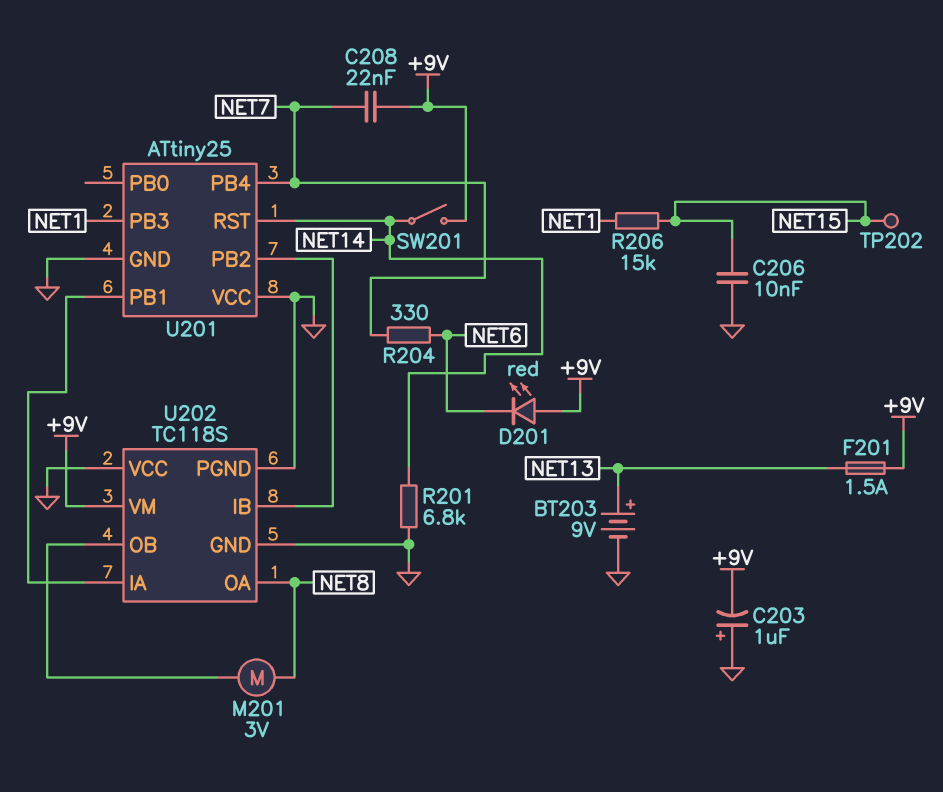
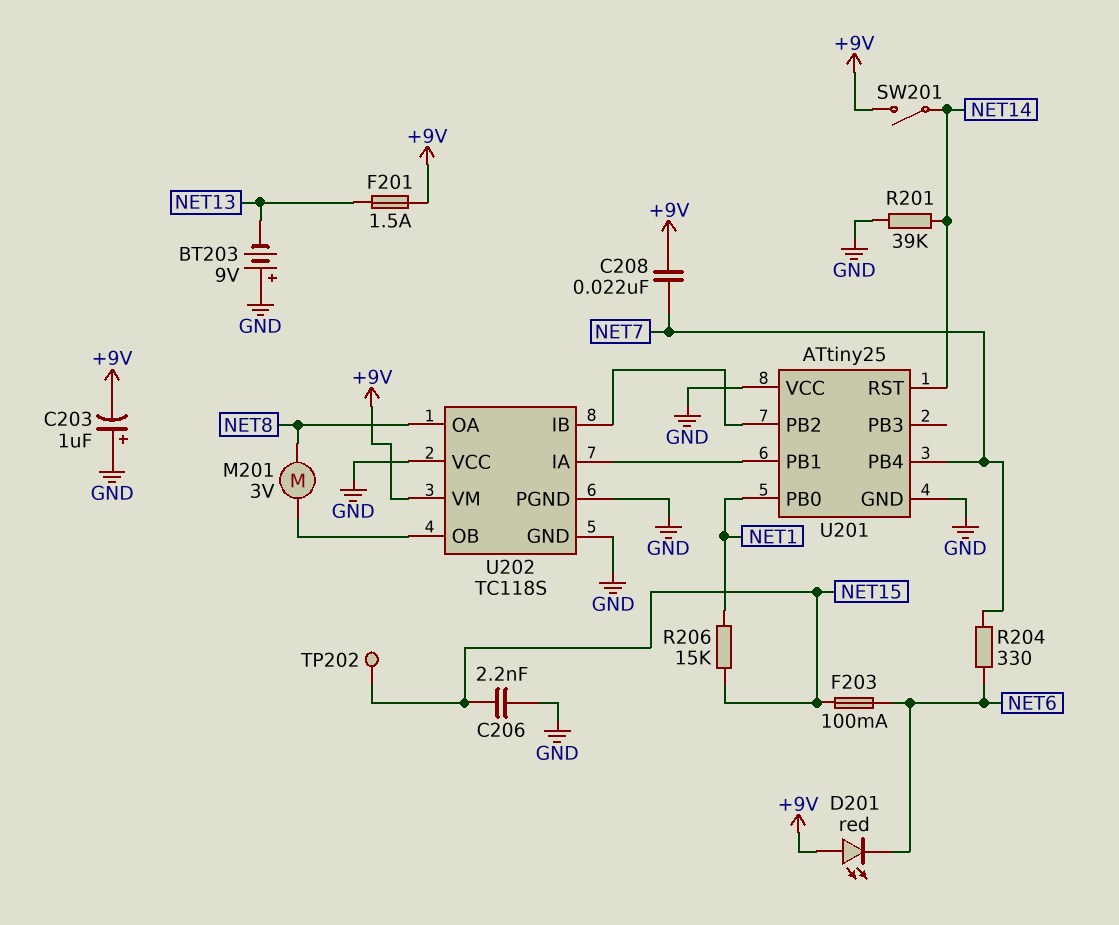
BT203: 9V (plus NET13, minus GND) -> 9V (plus GND, minus NET13)
C206: 10nF (GND, NET15) -> 2.2nF (GND, NET15)
F203: none -> 100mA (NET6, NET15)
R201: 6.8k (GND, NET14) -> 39k (GND, NET14)
U201 pin PB0: none -> NET1
U201 pin PB3: NET1 -> none

